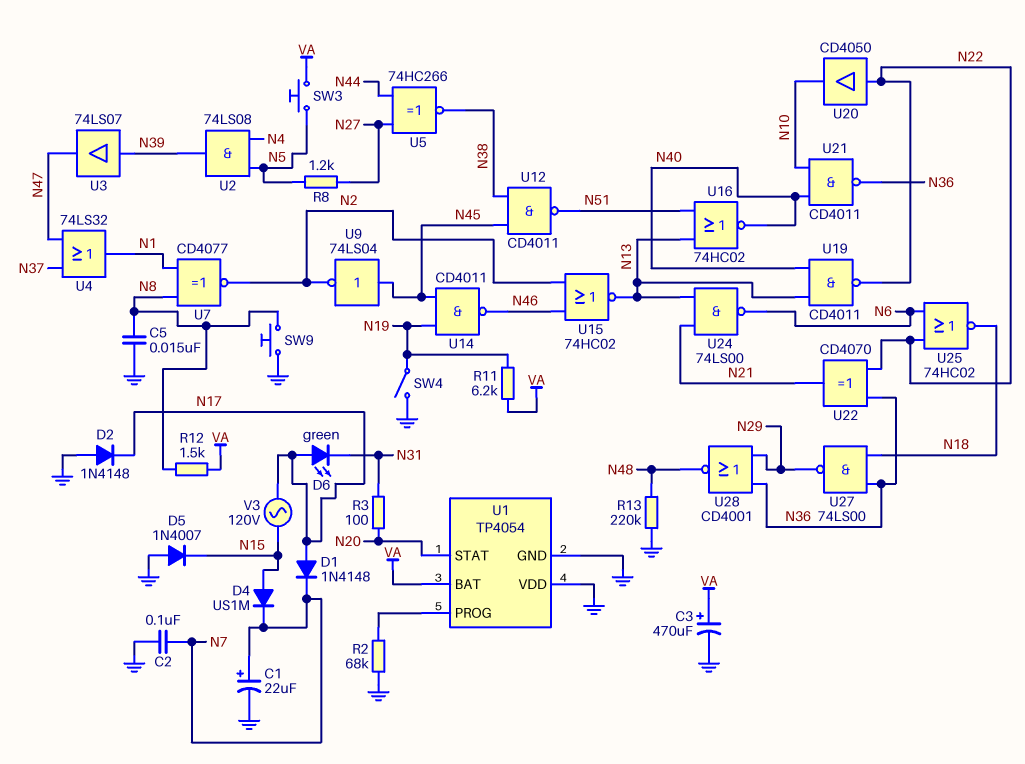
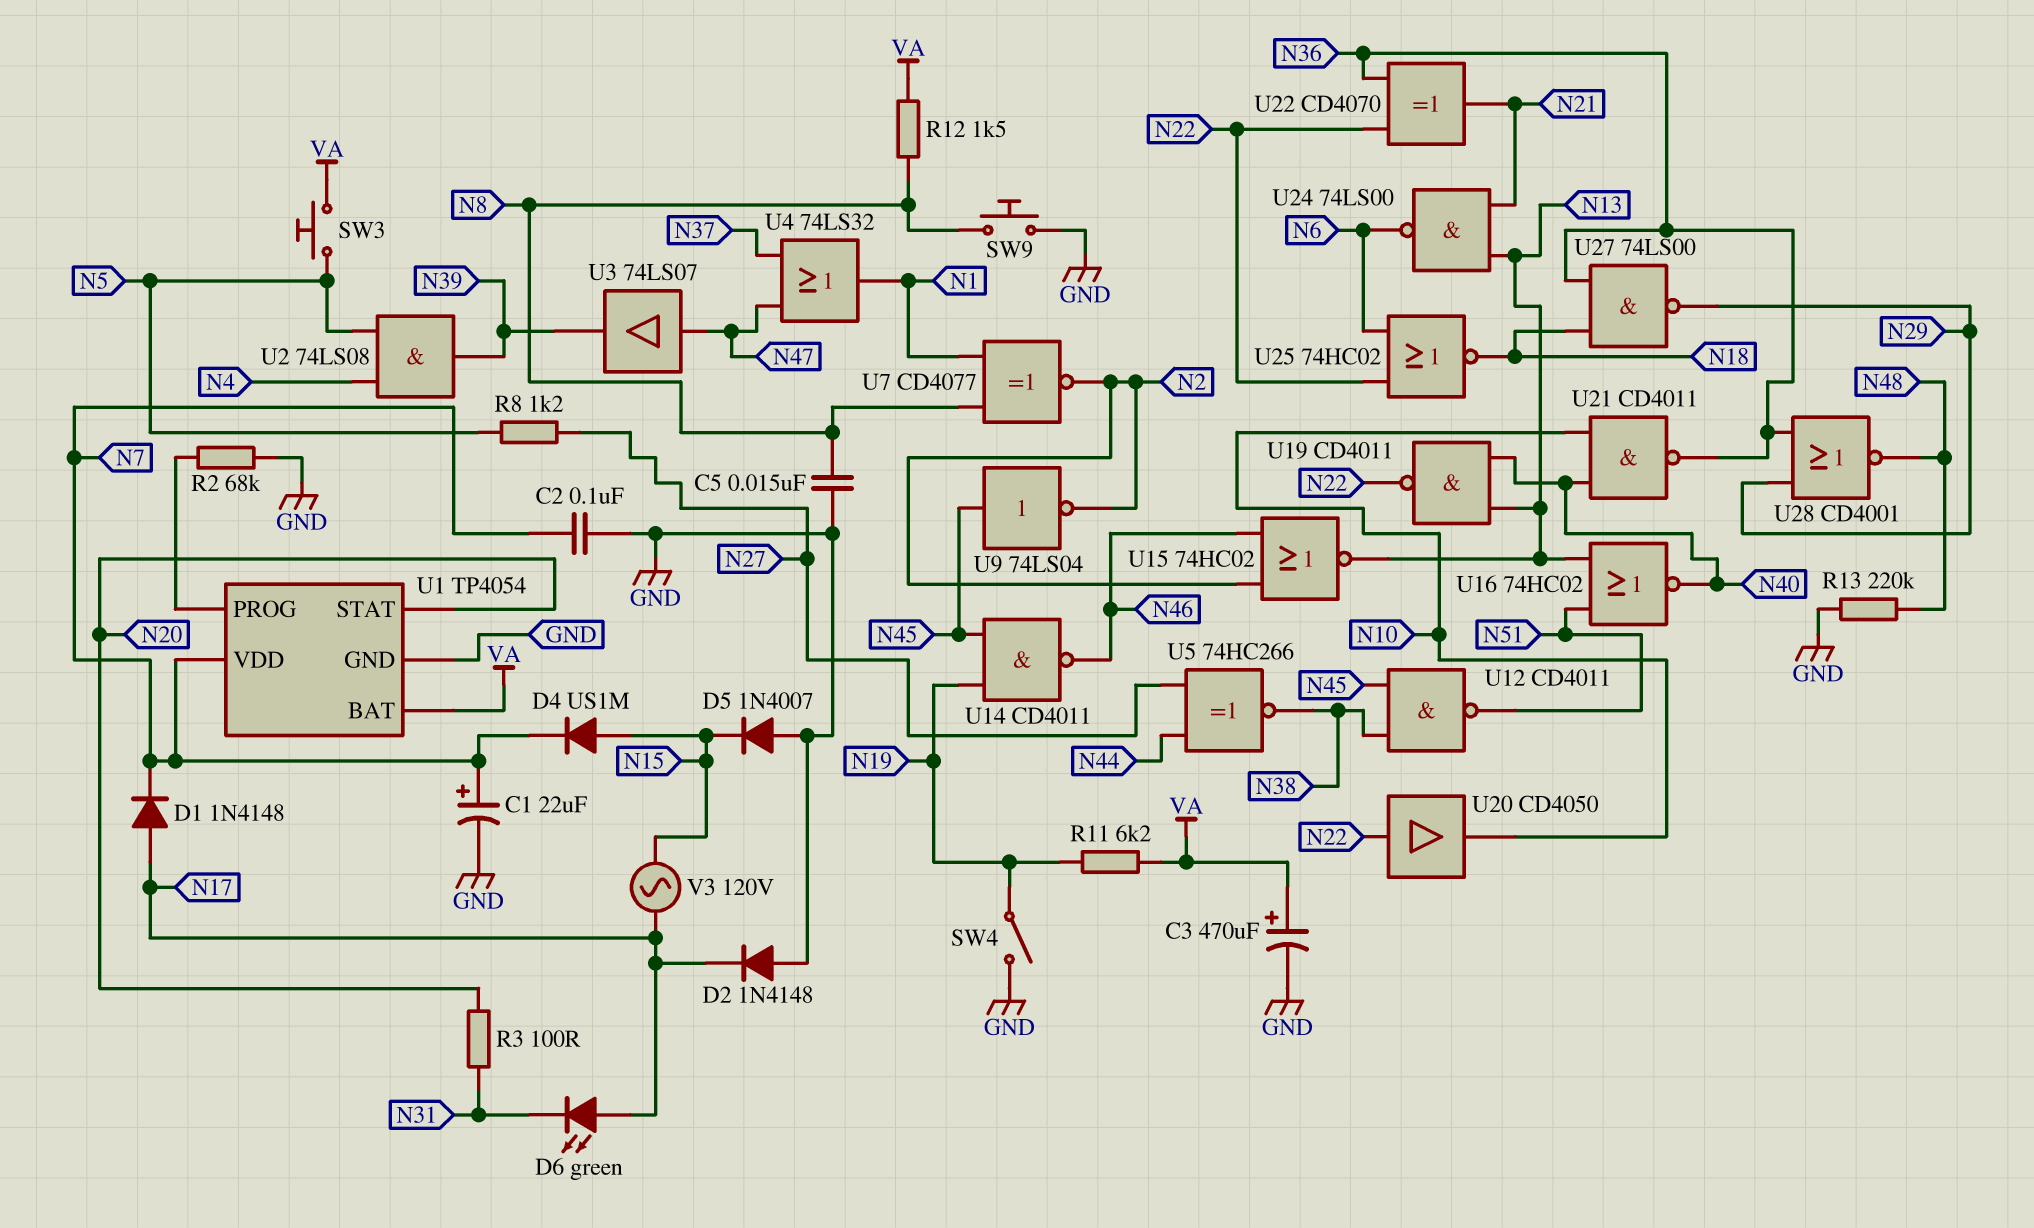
U1 pin VDD: GND -> N7
U3: buffer 74LS07 (in N39, out N47) -> buffer 74LS07 (in N47, out N39)

